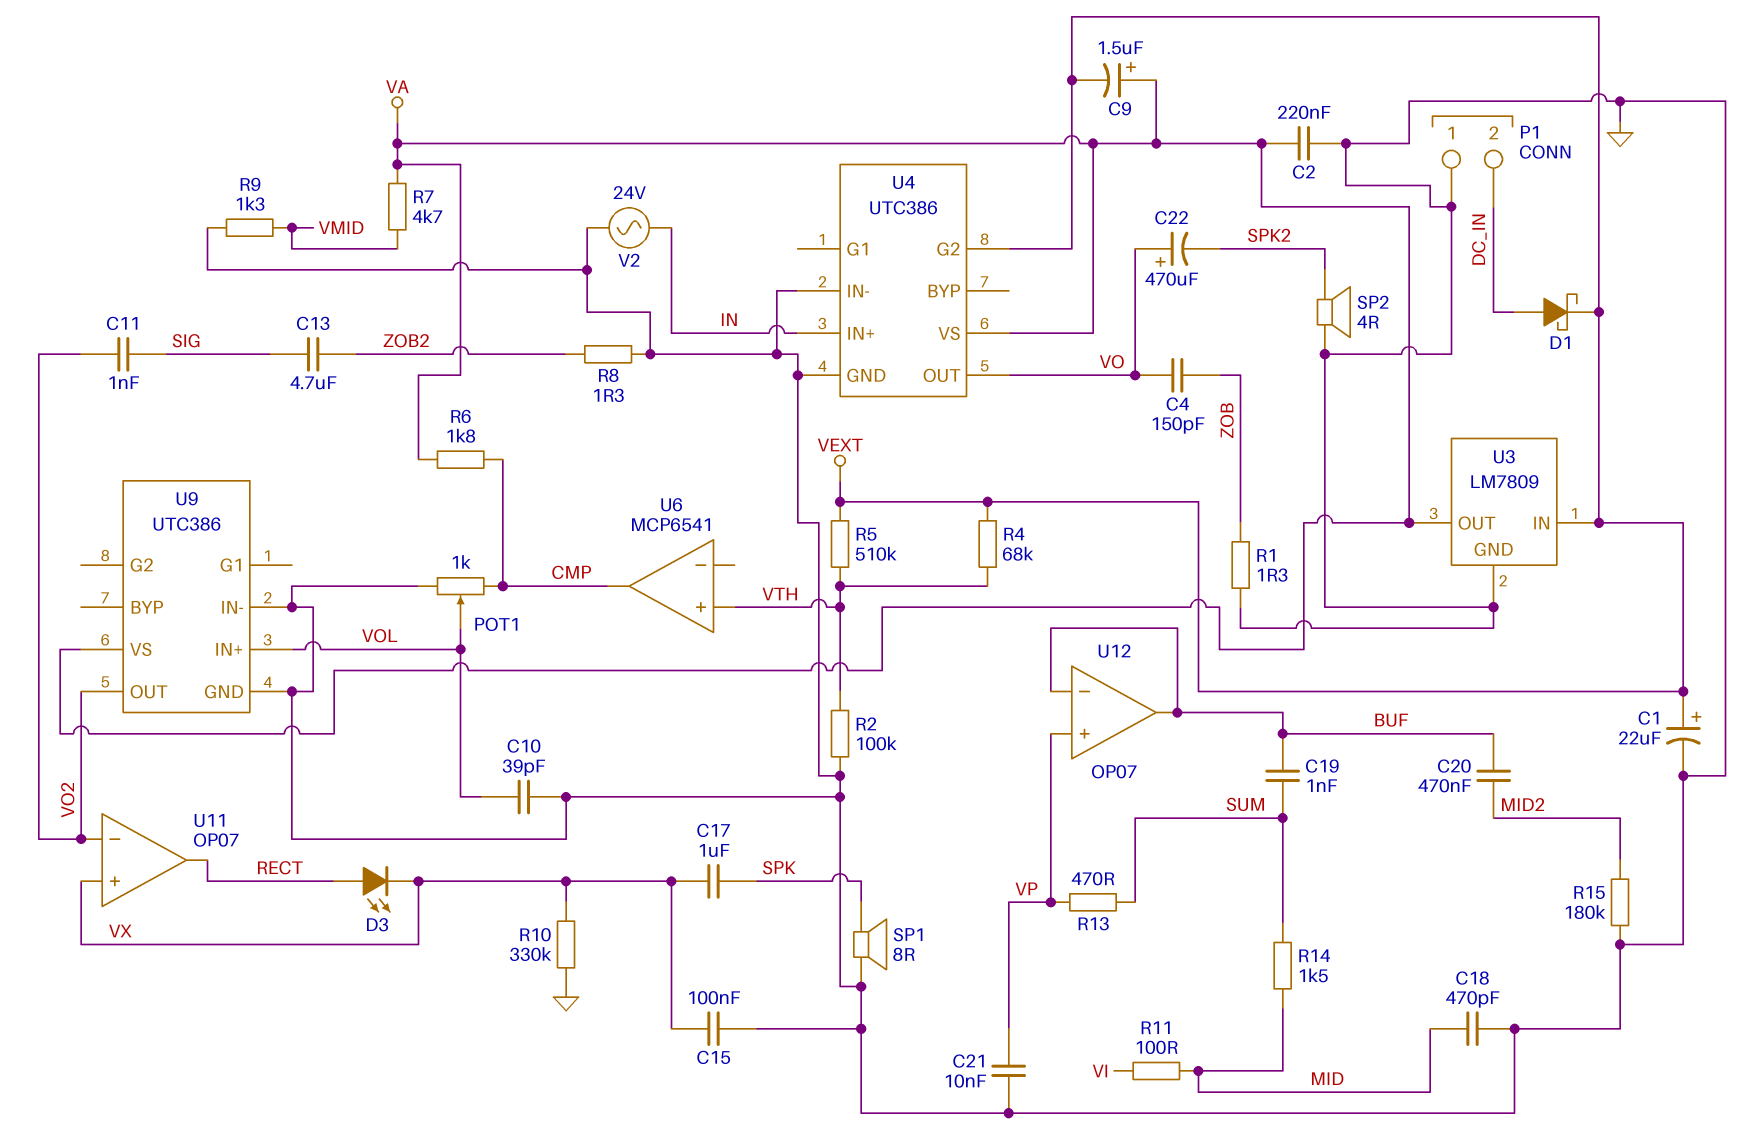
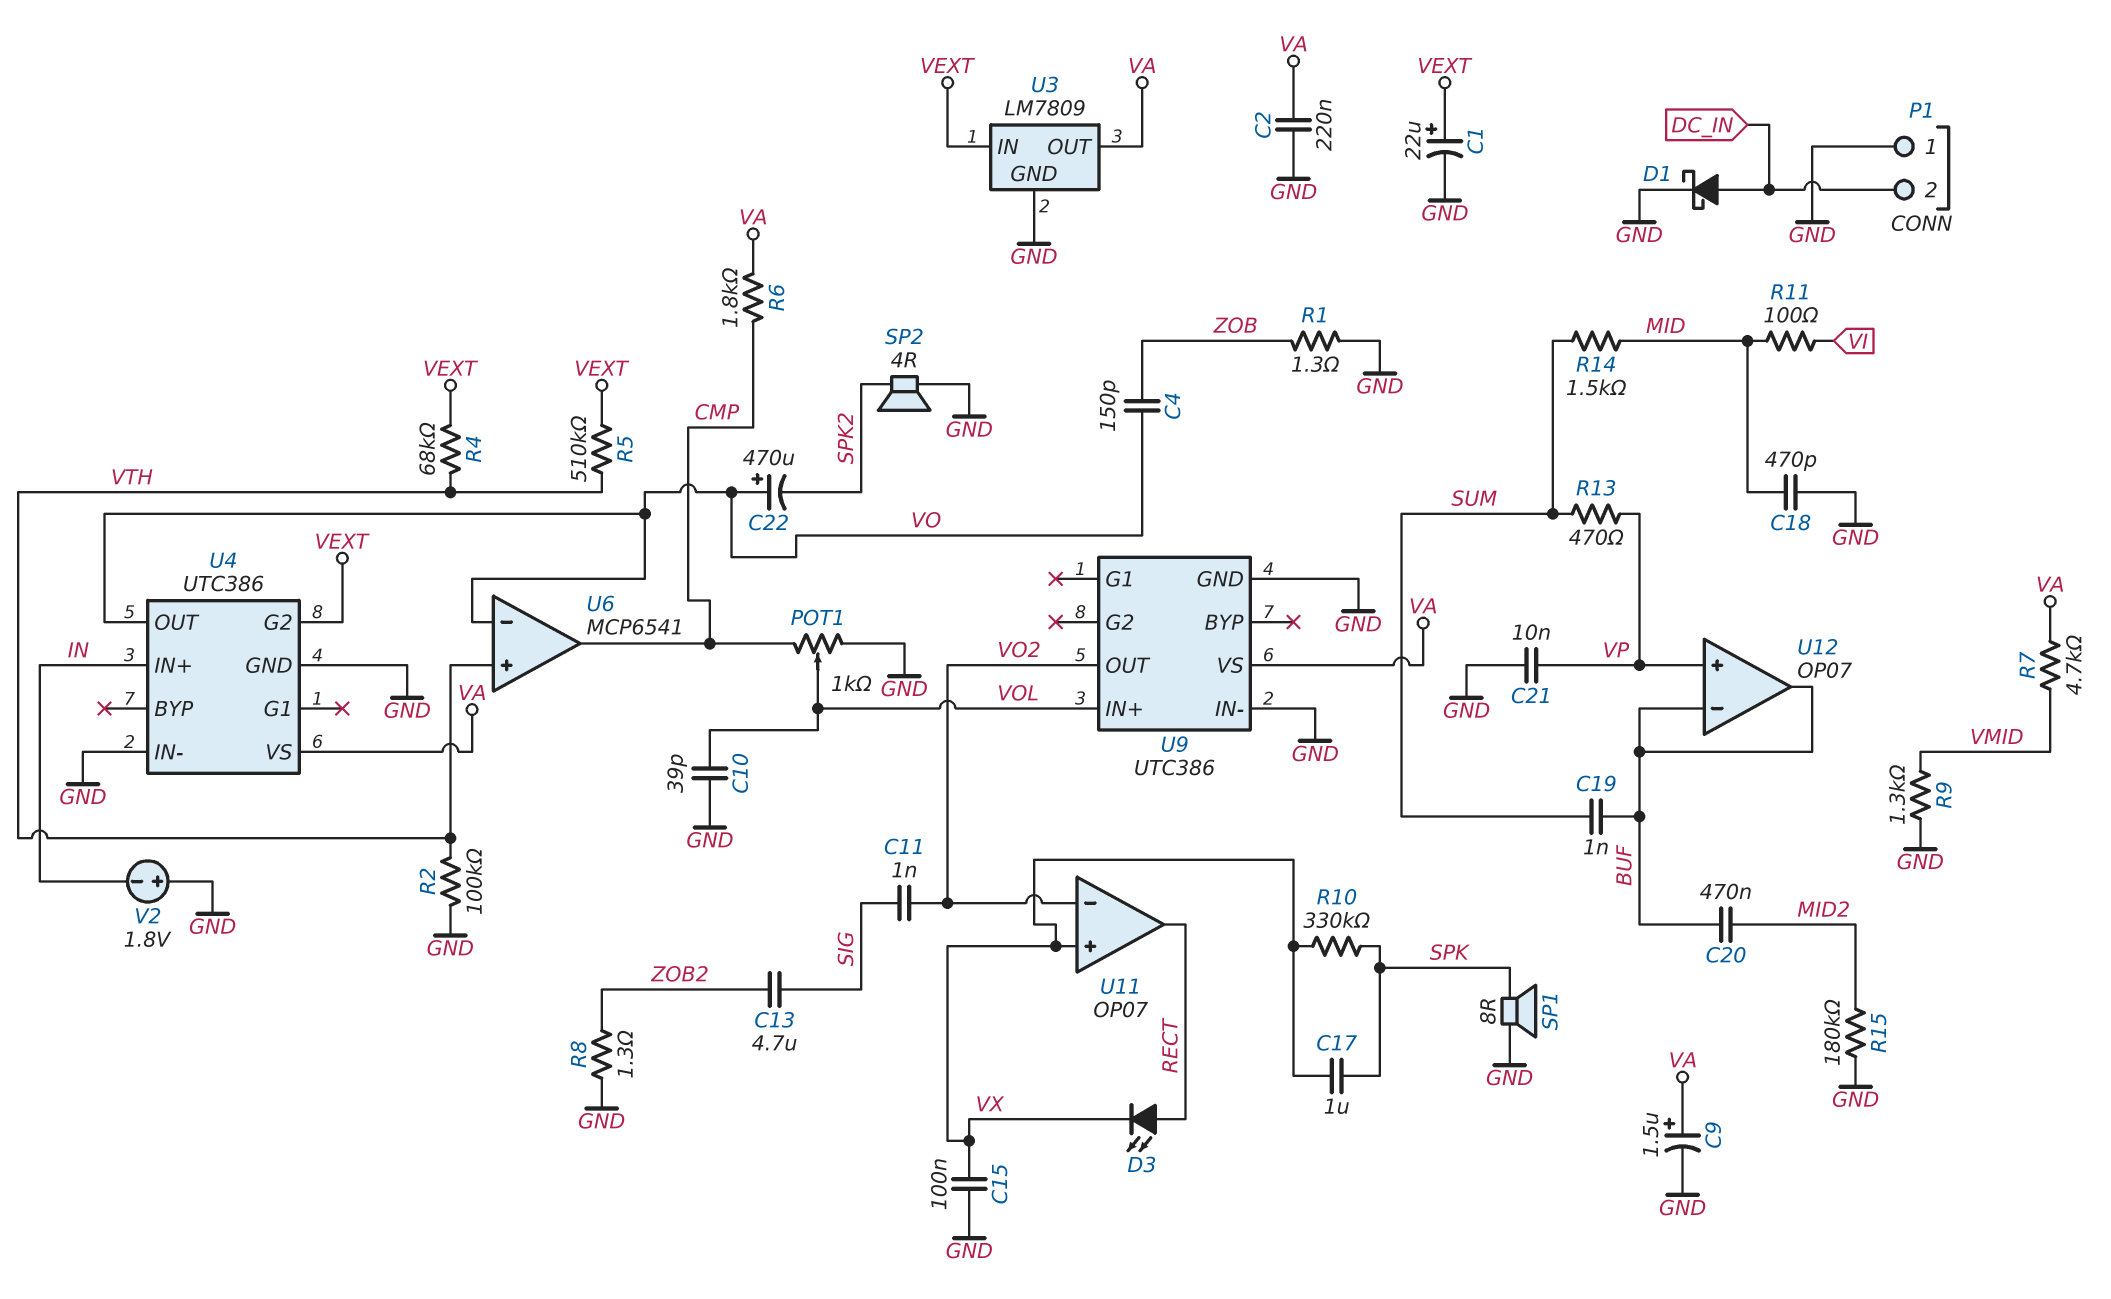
C9: 1.5uF (plus VA, minus VEXT) -> 1.5uF (plus VA, minus GND)
D1: schottky (A DC_IN, K VEXT) -> schottky (A DC_IN, K GND)
R10: 330k (GND, VX) -> 330k (SPK, VX)
U6 pin in-: none -> VO
V2: AC 24V (GND, IN) -> 1.8V (plus GND, minus IN)

